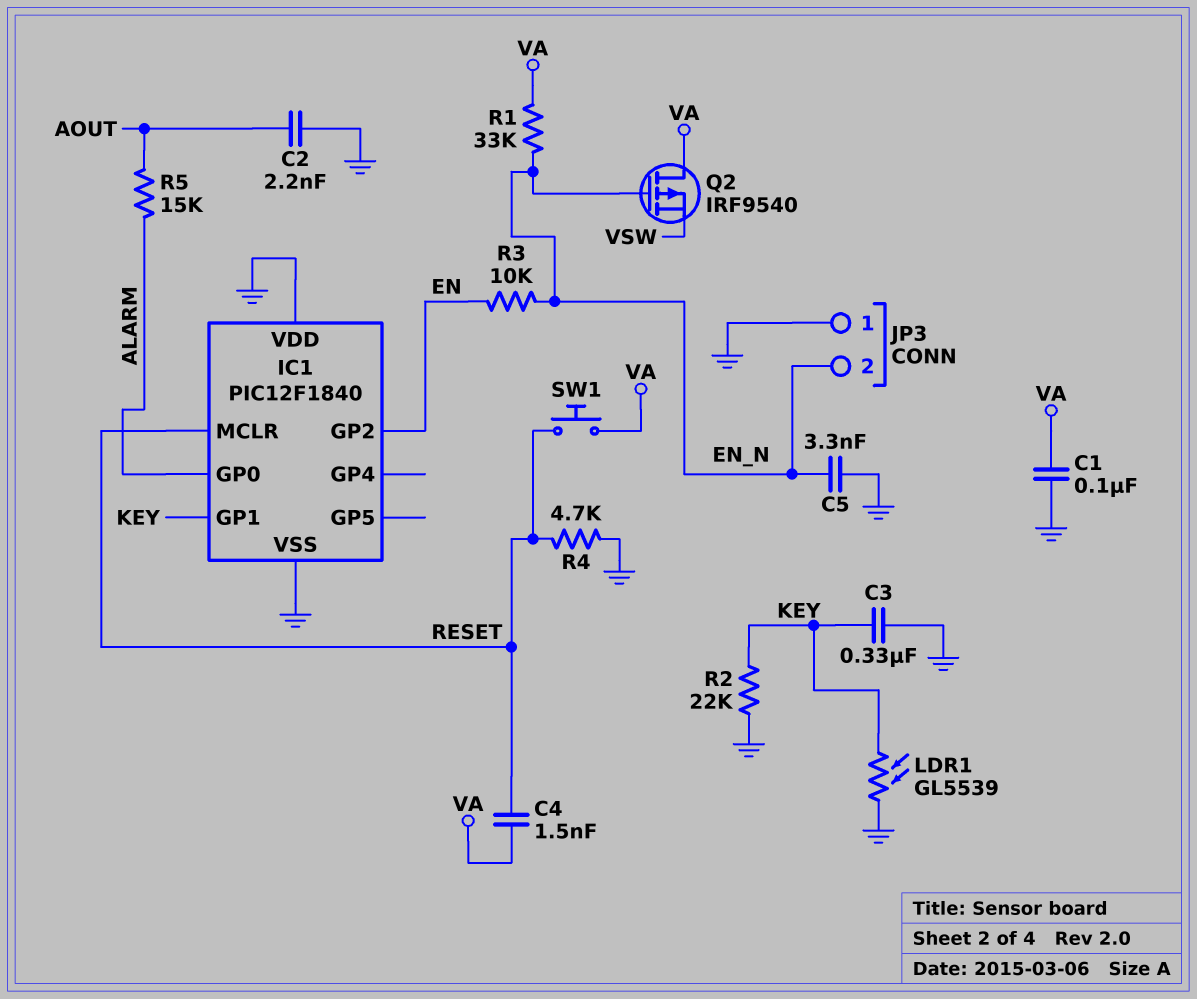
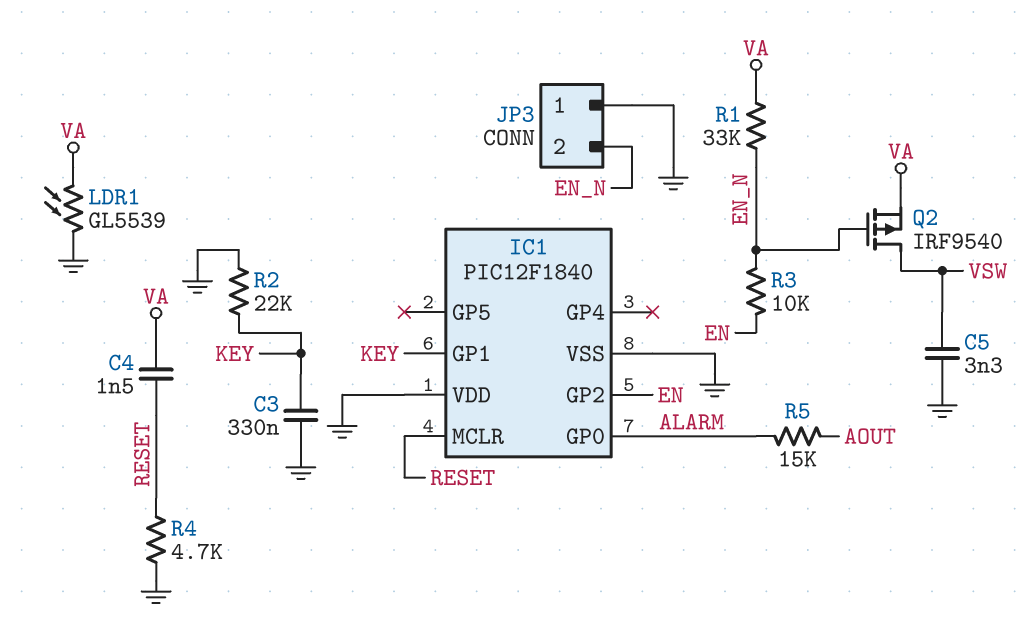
C1: 100nF (GND, VA) -> none
C2: 2.2nF (AOUT, GND) -> none
C5: 3.3nF (EN_N, GND) -> 3.3nF (GND, VSW)
LDR1: GL5539 (GND, KEY) -> GL5539 (GND, VA)
Q2: PMOS IRF9540 (G EN_N, D VA, S VSW) -> PMOS IRF9540 (G EN_N, D VSW, S VA)
SW1: button (RESET, VA) -> none

